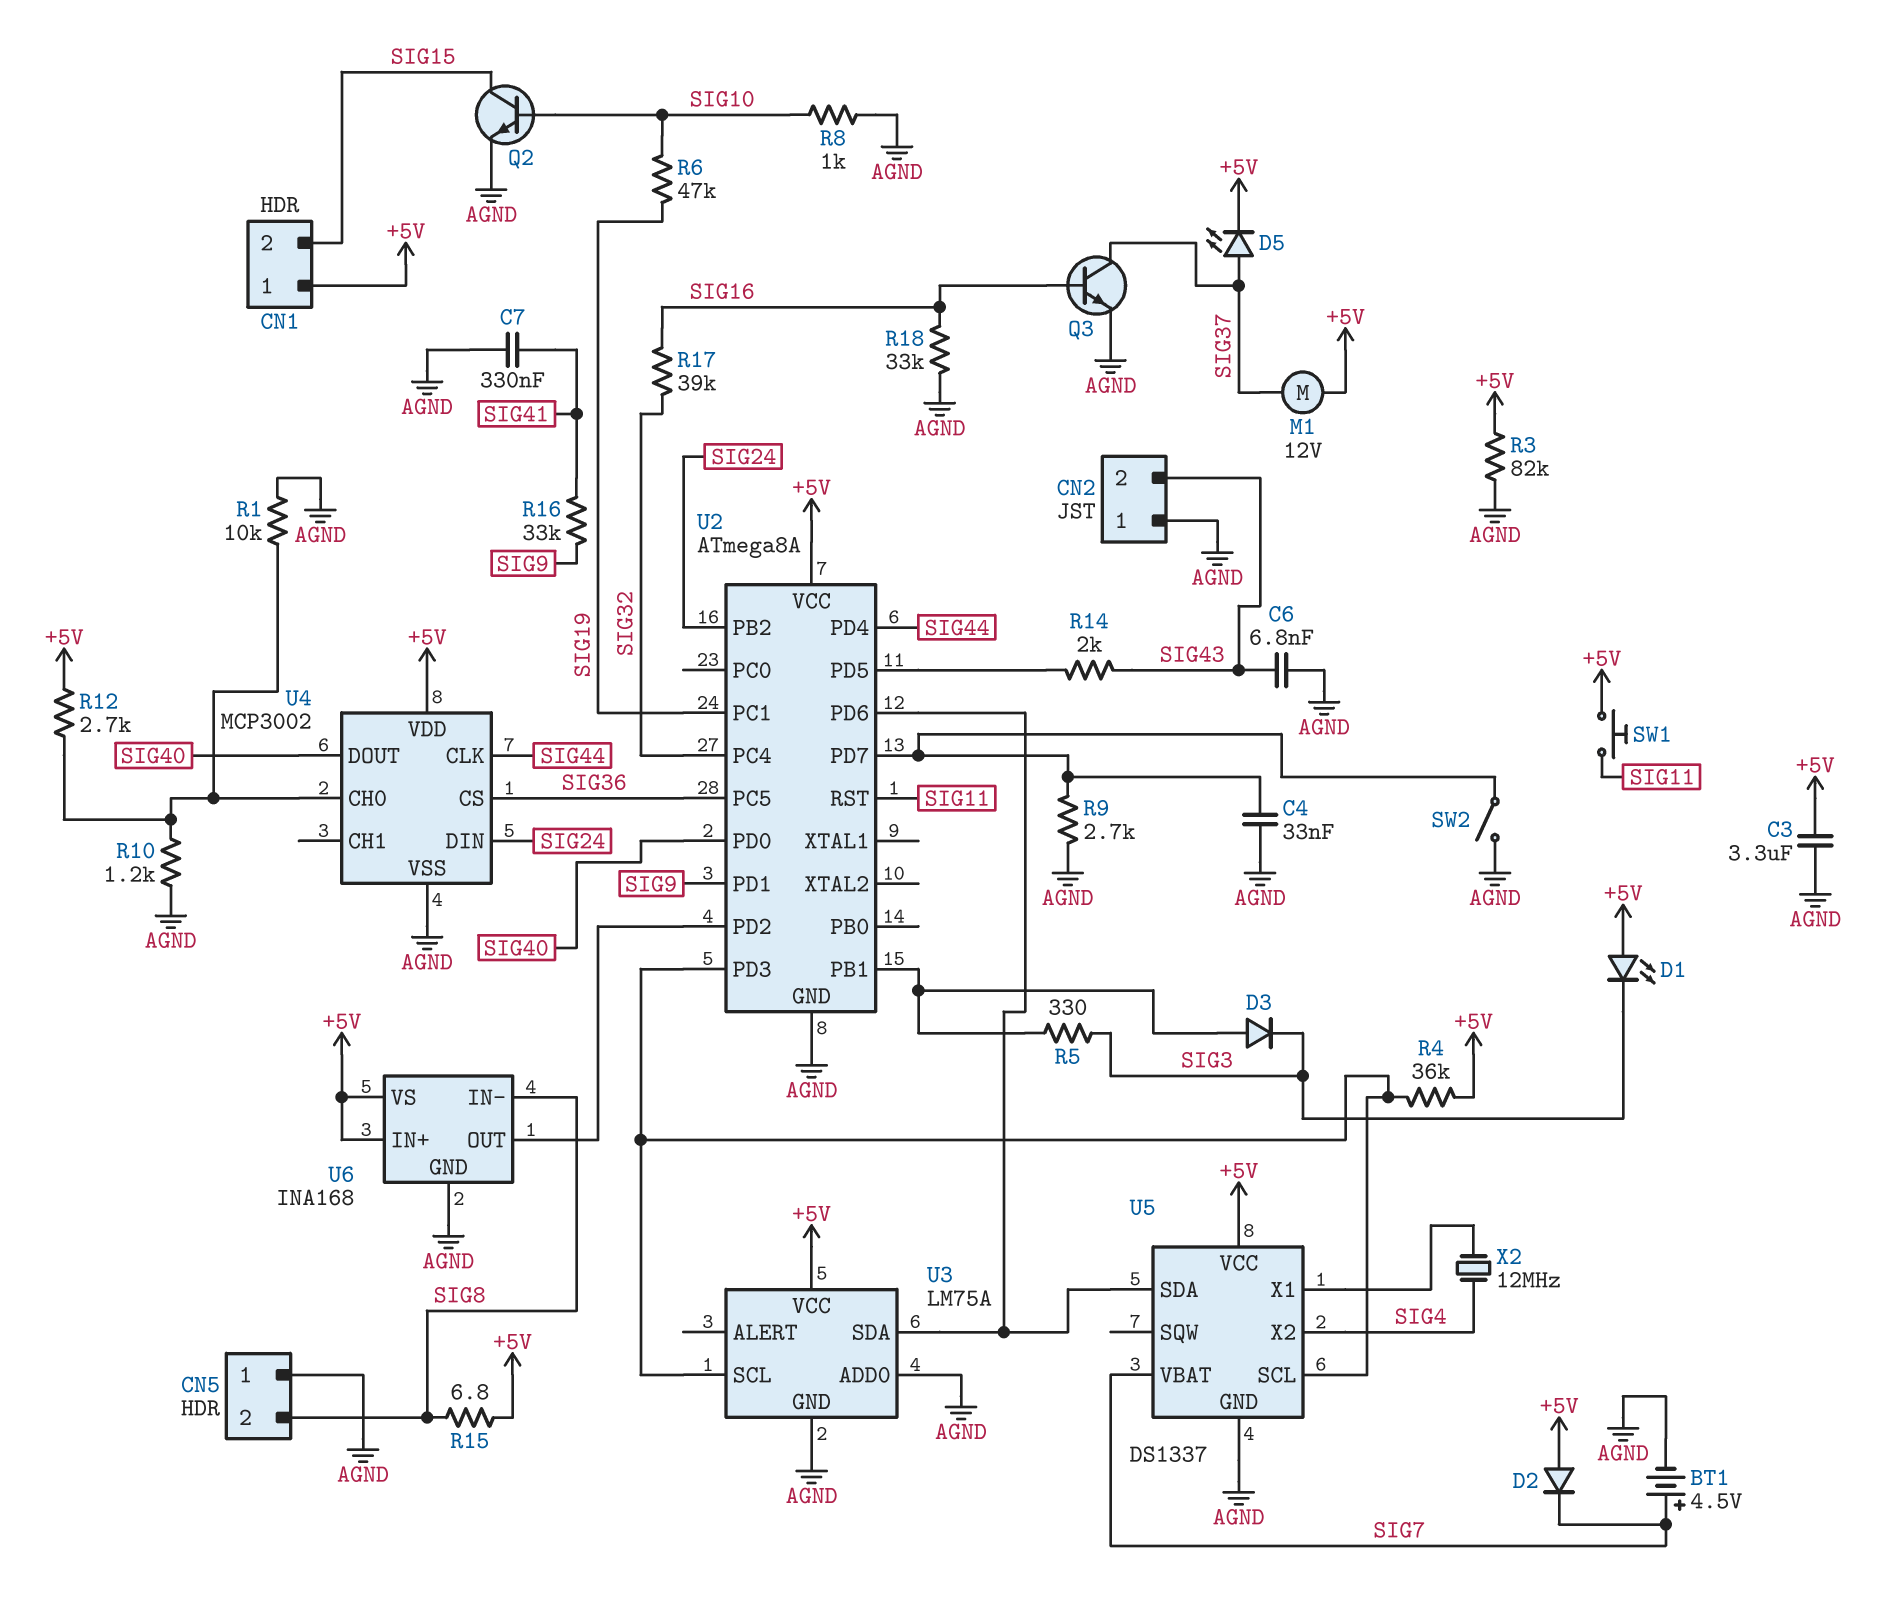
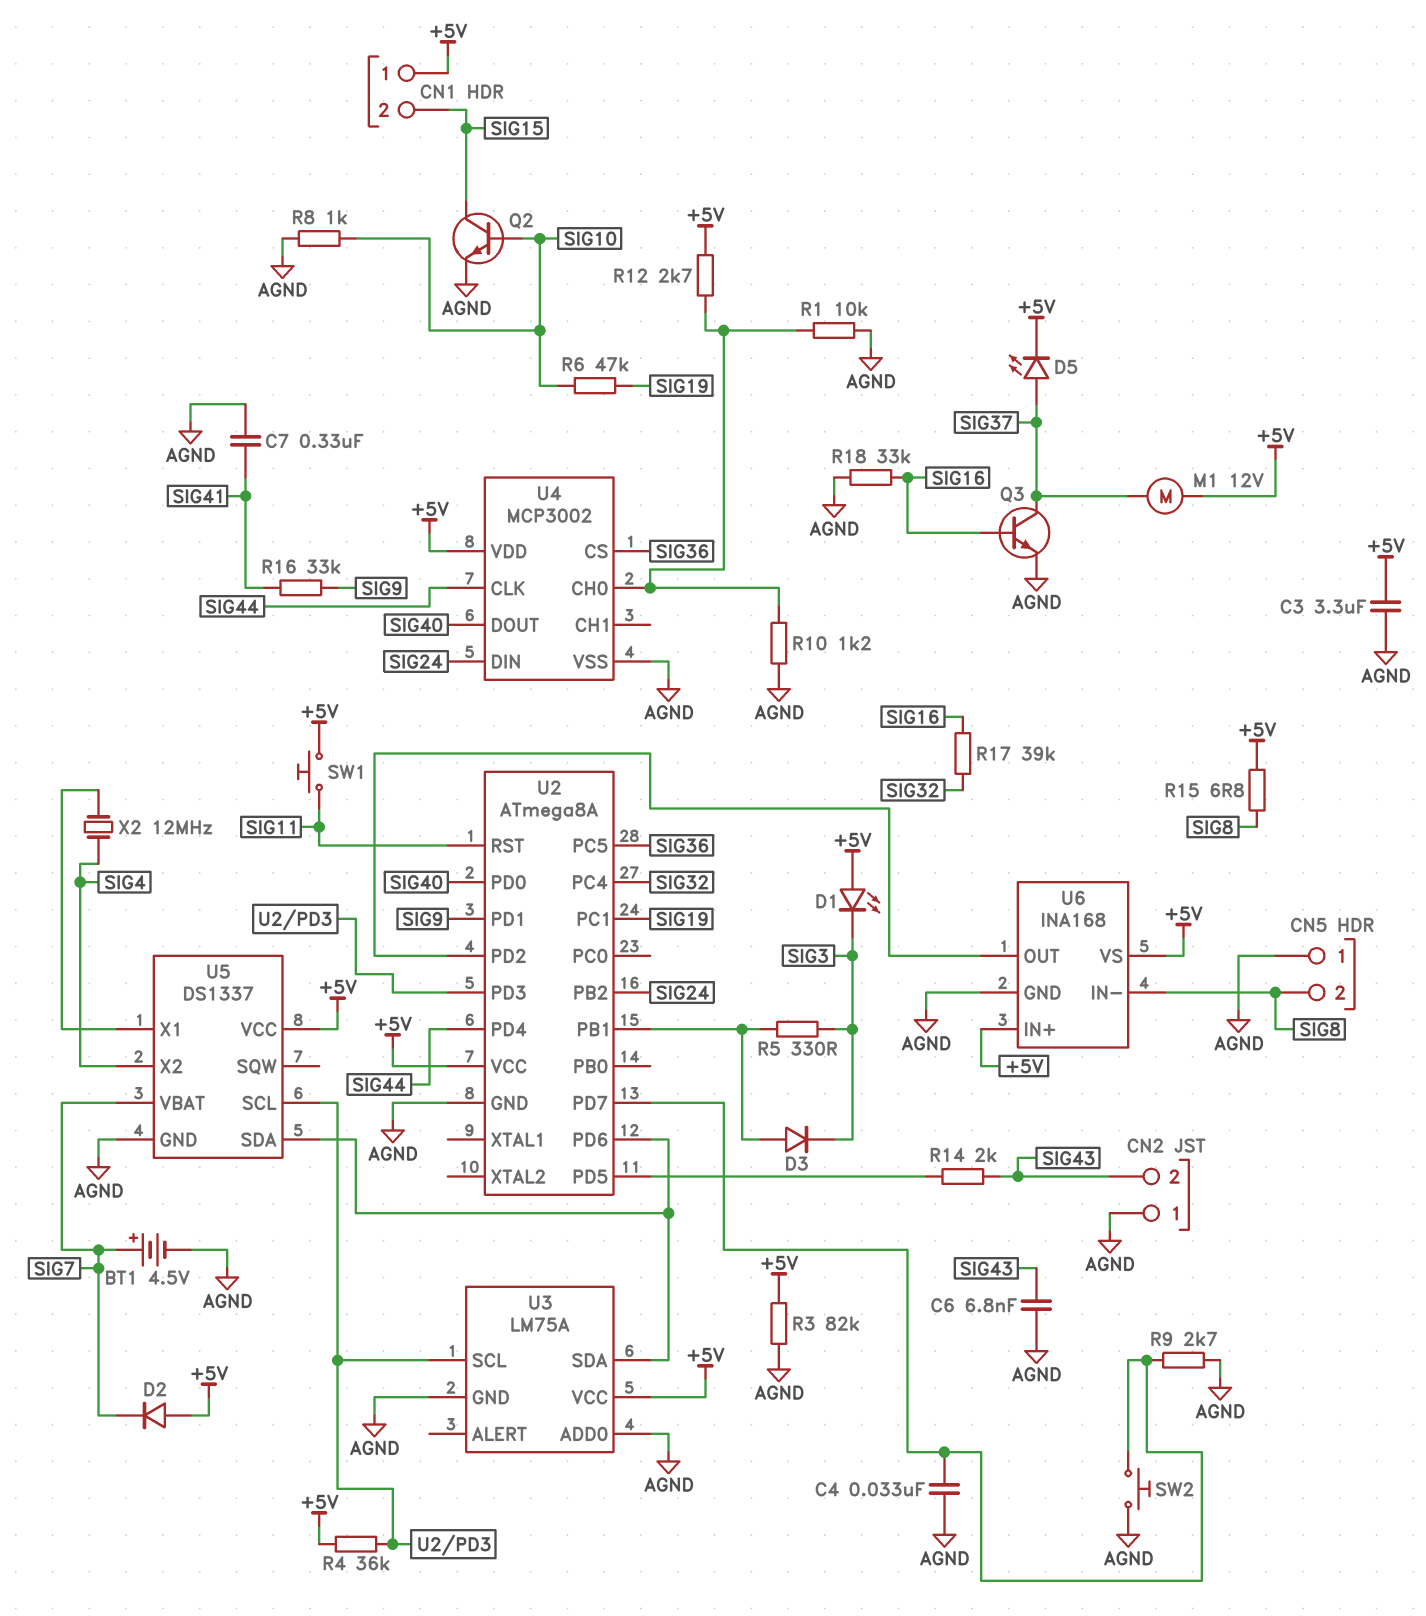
SW2: switch (AGND, U2/PD7) -> button (AGND, U2/PD7)

